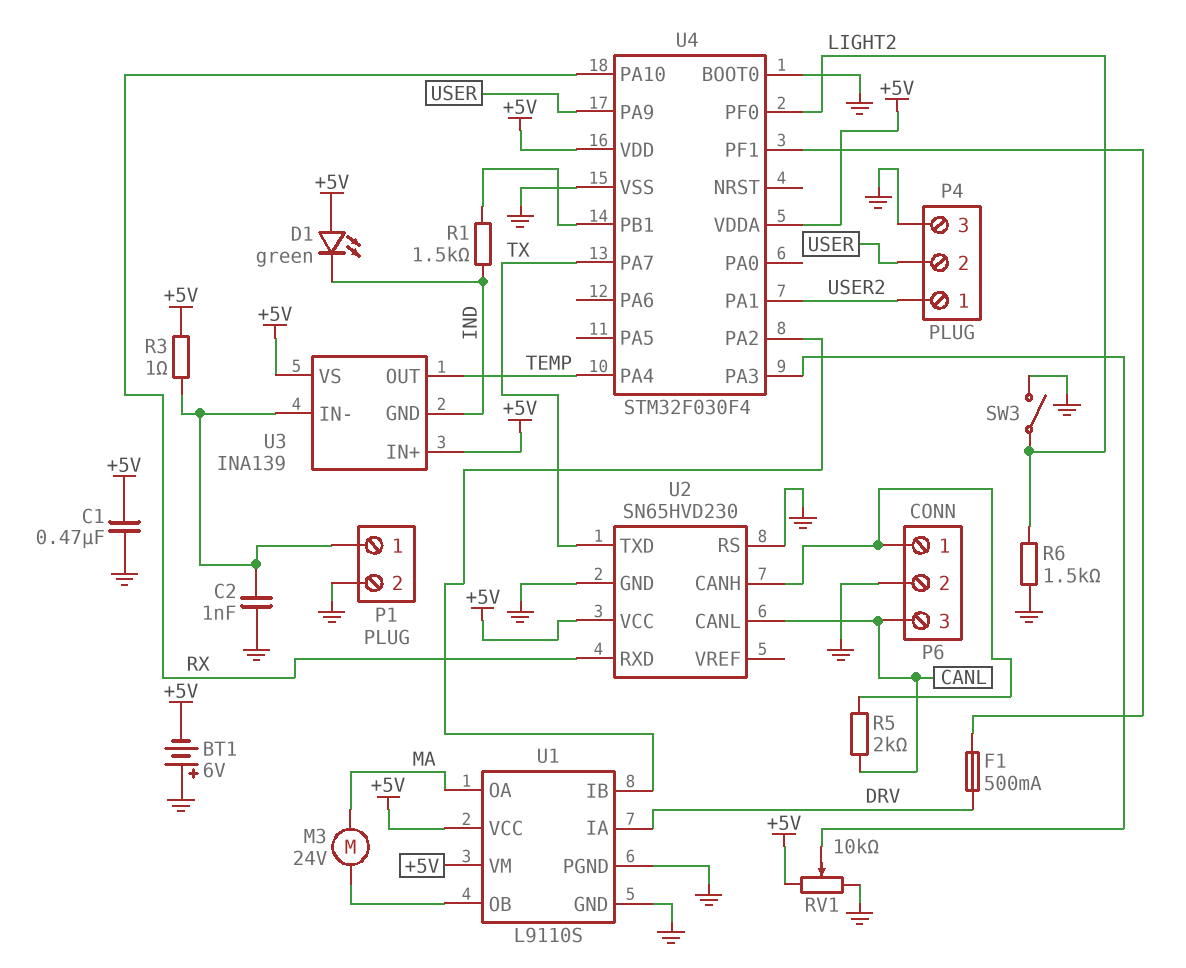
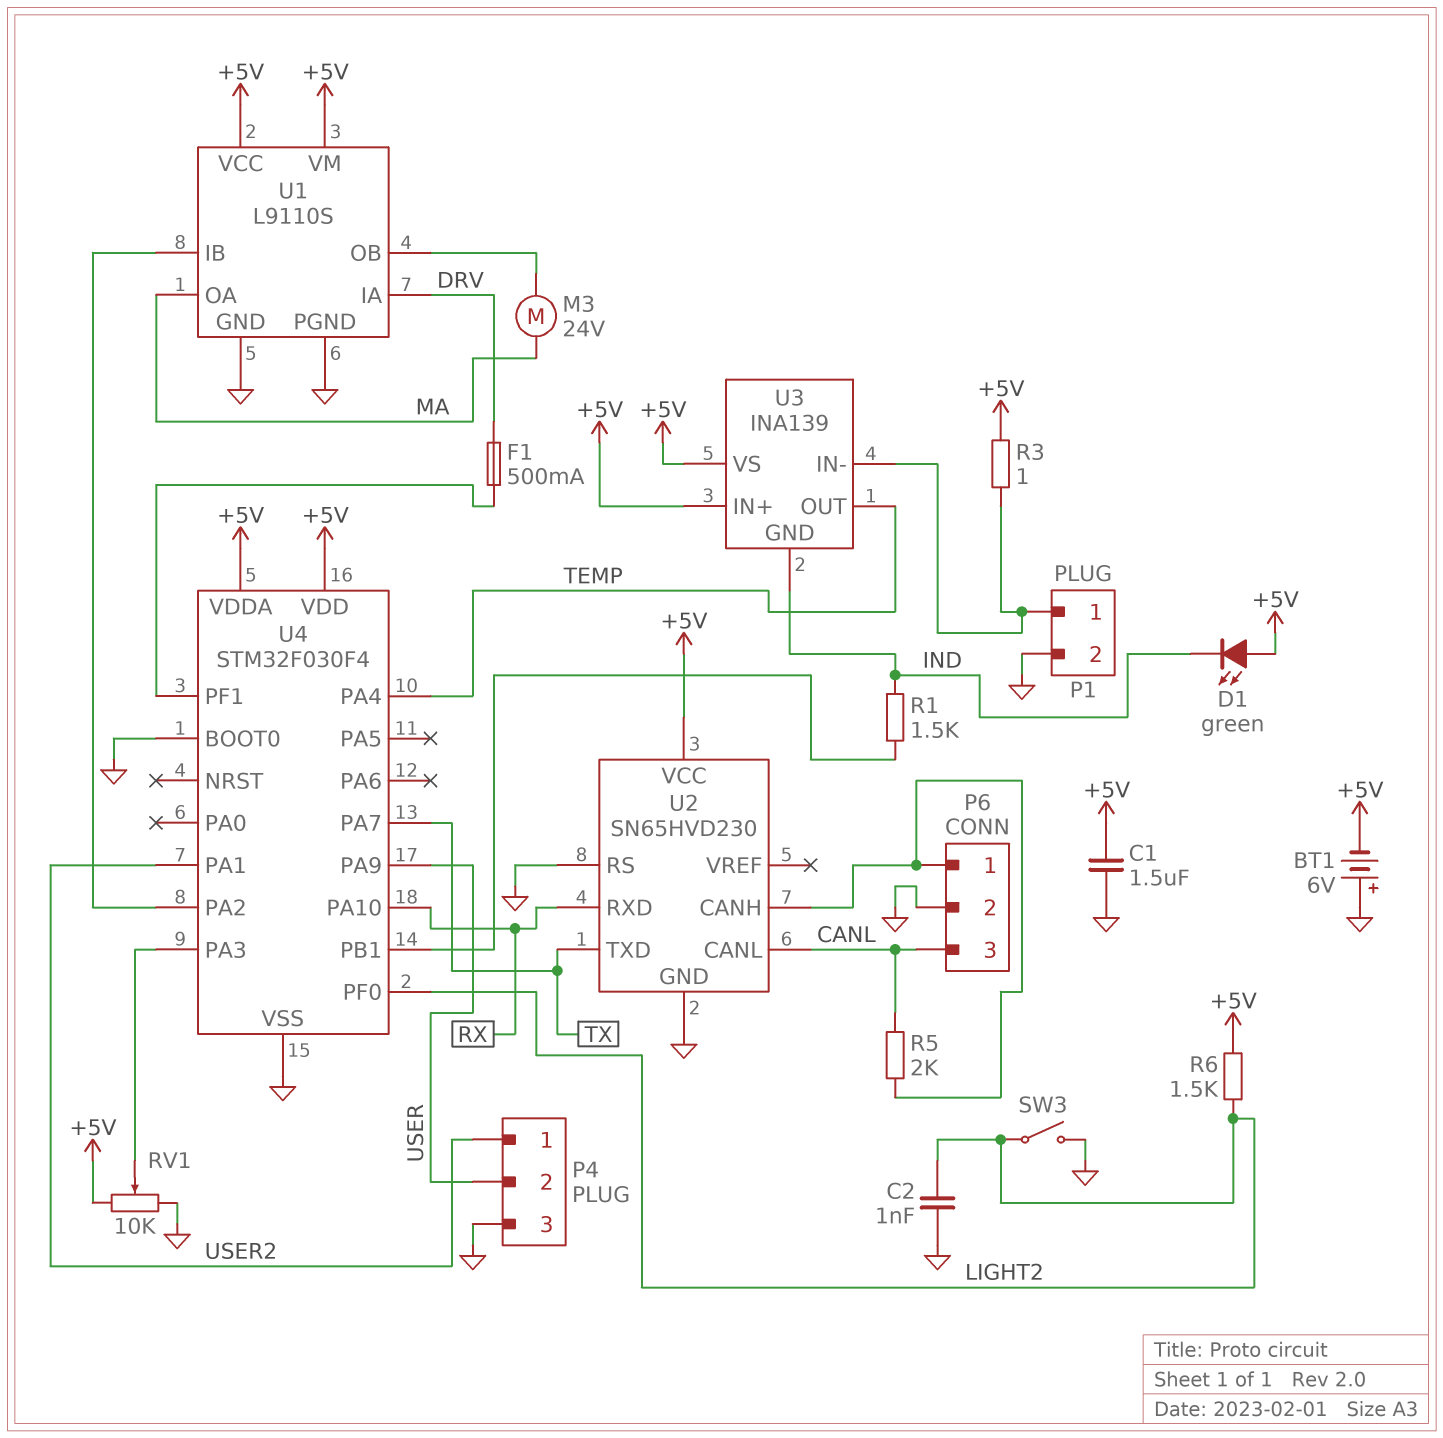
C1: 470nF (+5V, GND) -> 1.5uF (+5V, GND)
C2: 1nF (GND, P1/1) -> 1nF (GND, LIGHT2)
R6: 1.5k (GND, LIGHT2) -> 1.5k (+5V, LIGHT2)

